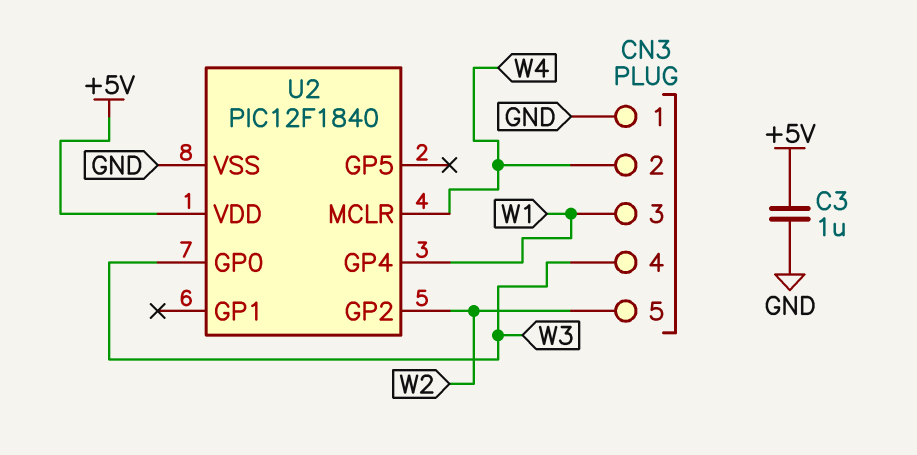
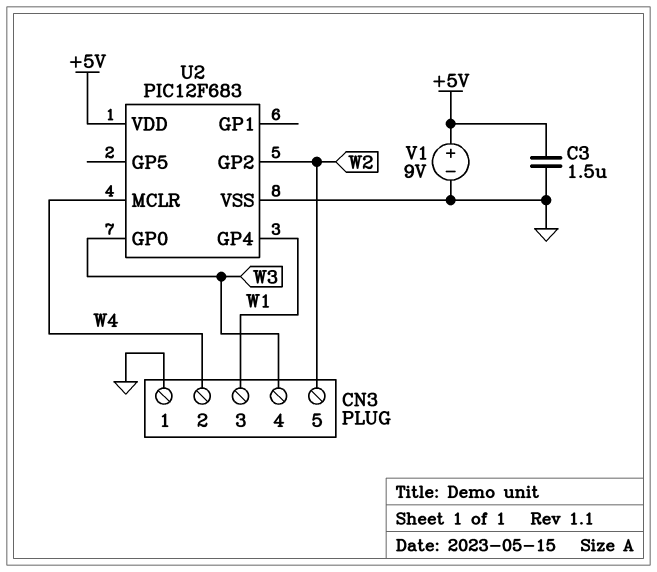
C3: 1uF (+5V, GND) -> 1.5uF (+5V, GND)
U2: PIC12F1840 -> PIC12F683
V1: none -> 9V (plus +5V, minus GND)

